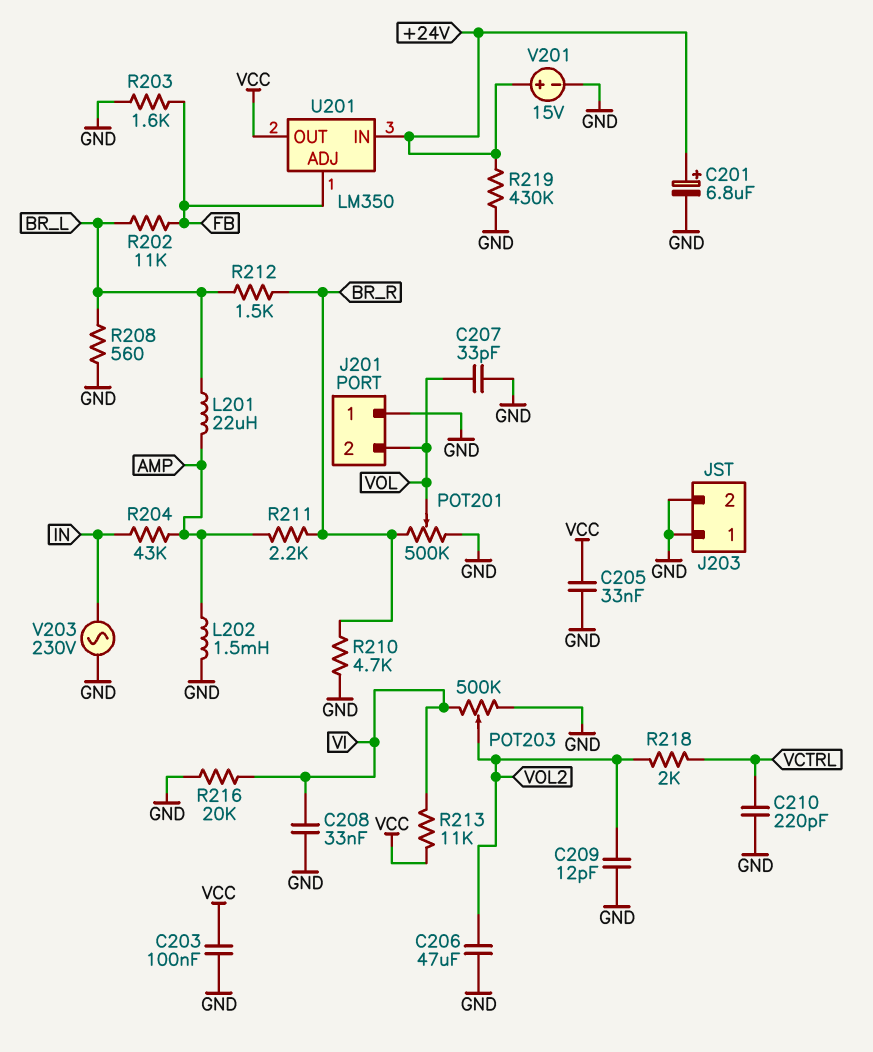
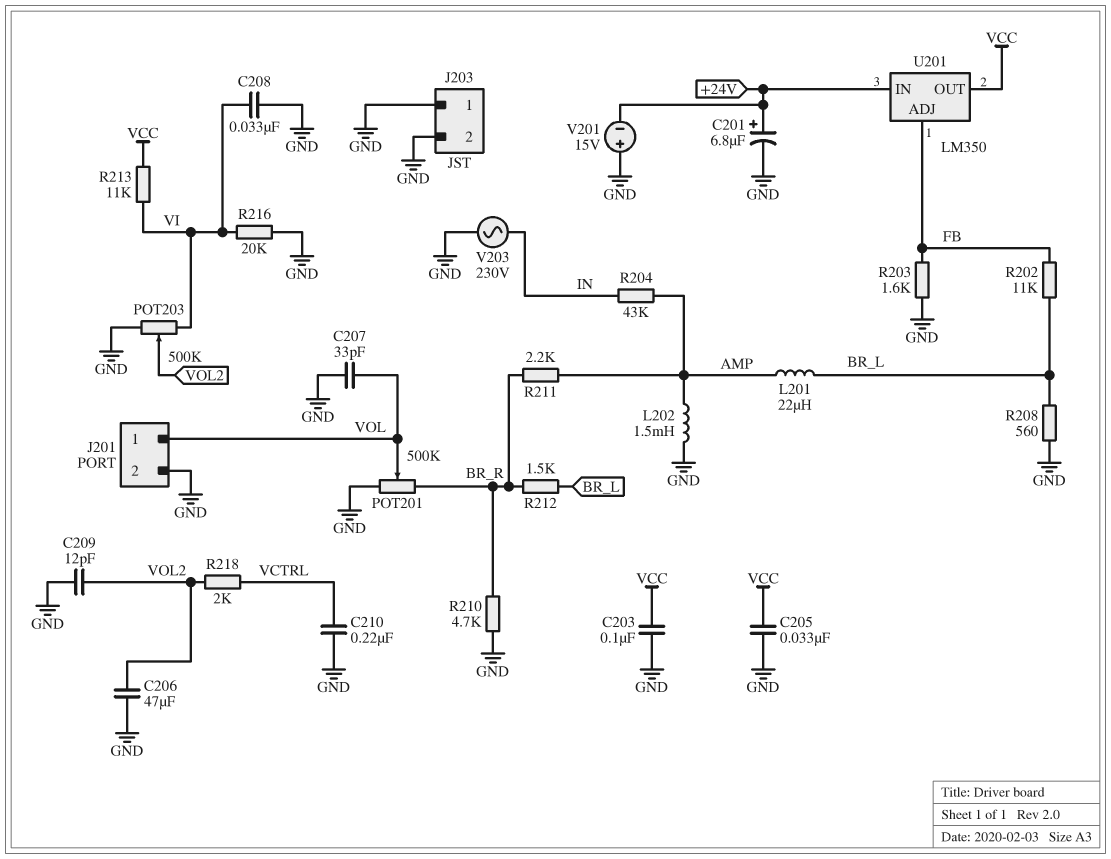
C210: 220pF (GND, VCTRL) -> 220nF (GND, VCTRL)
J201 pin 1: GND -> VOL
J201 pin 2: VOL -> GND
R219: 430k (+24V, GND) -> none
V201: 15V (plus +24V, minus GND) -> 15V (plus GND, minus +24V)

